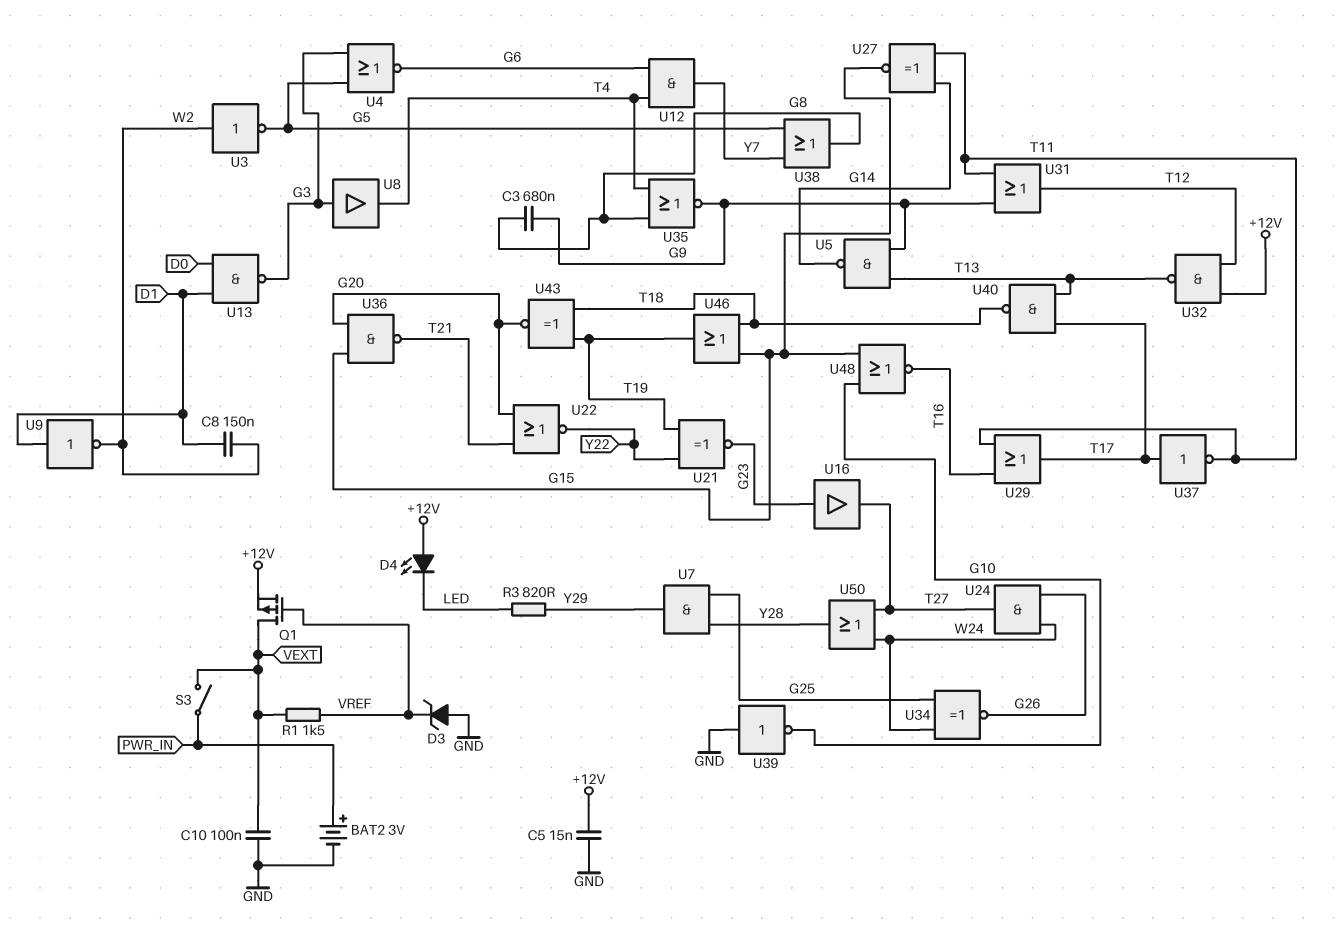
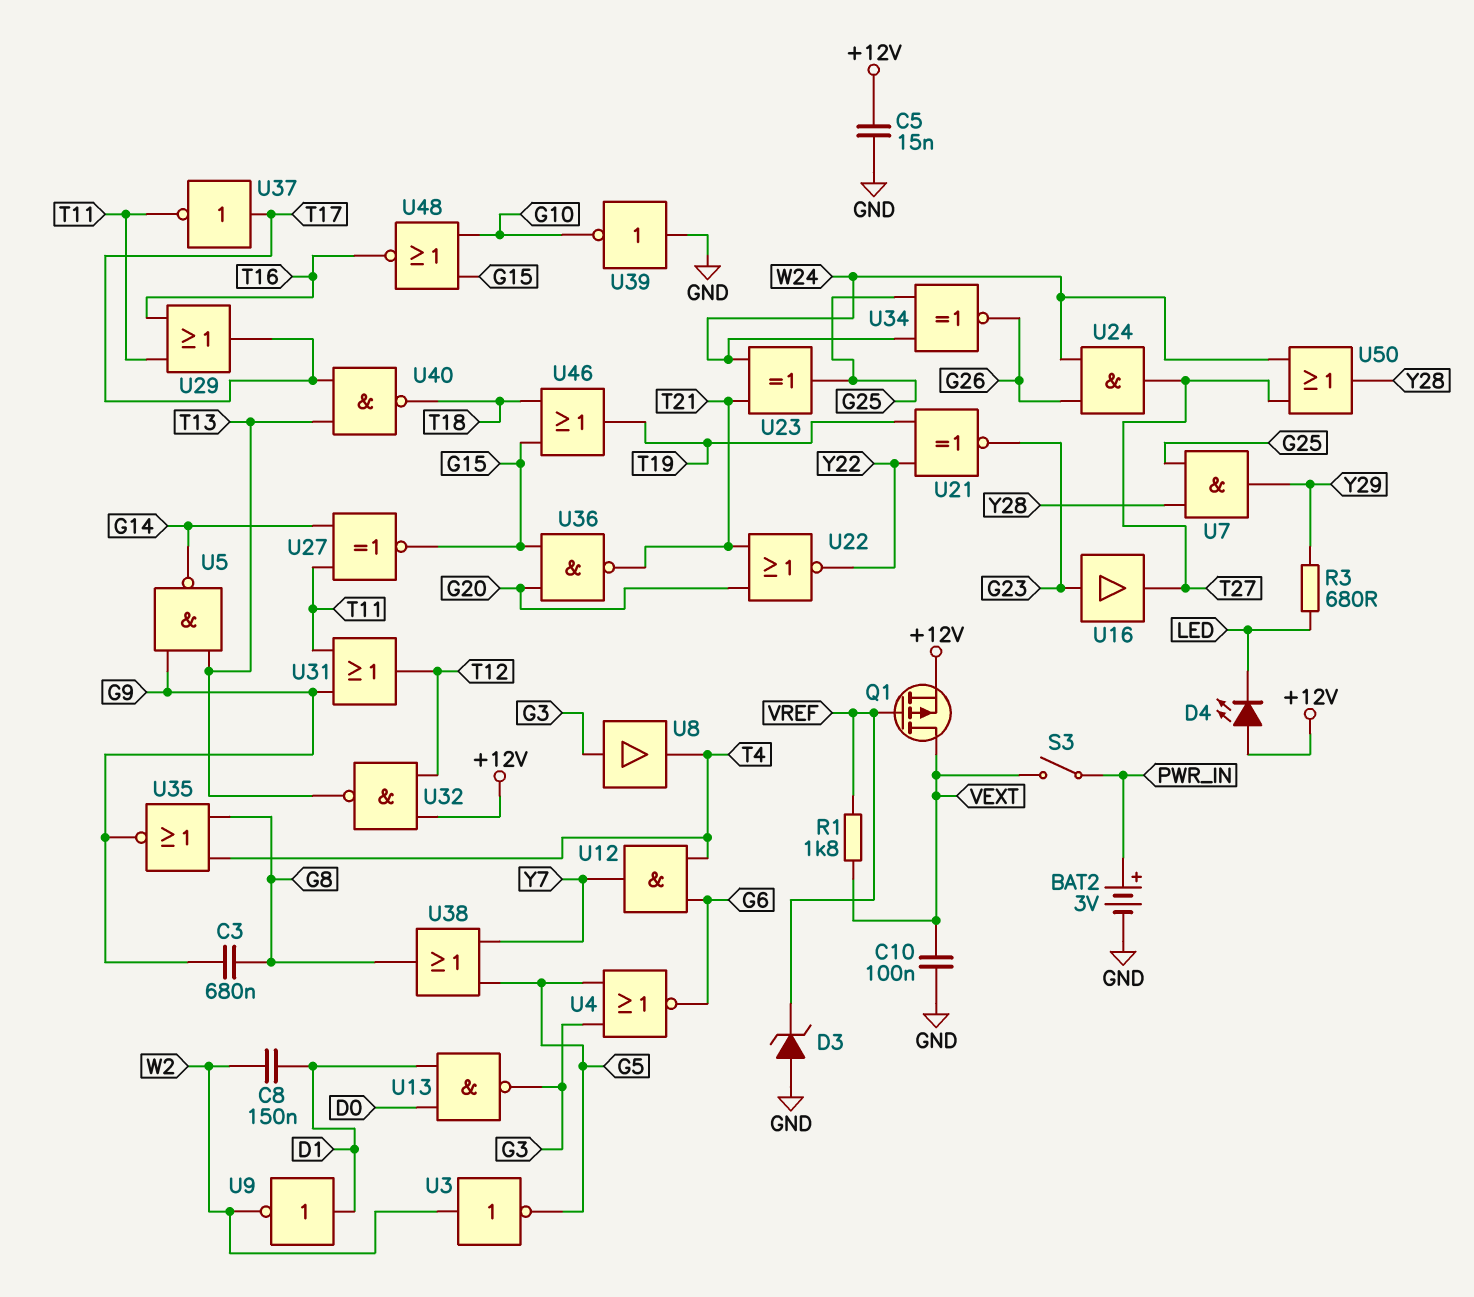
R1: 1.5k (VEXT, VREF) -> 1.8k (VEXT, VREF)
R3: 820 (LED, Y29) -> 680 (LED, Y29)
U23: none -> XOR (in T21, in W24, out G25)
U43: XNOR (in T18, in T19, out G20) -> none

